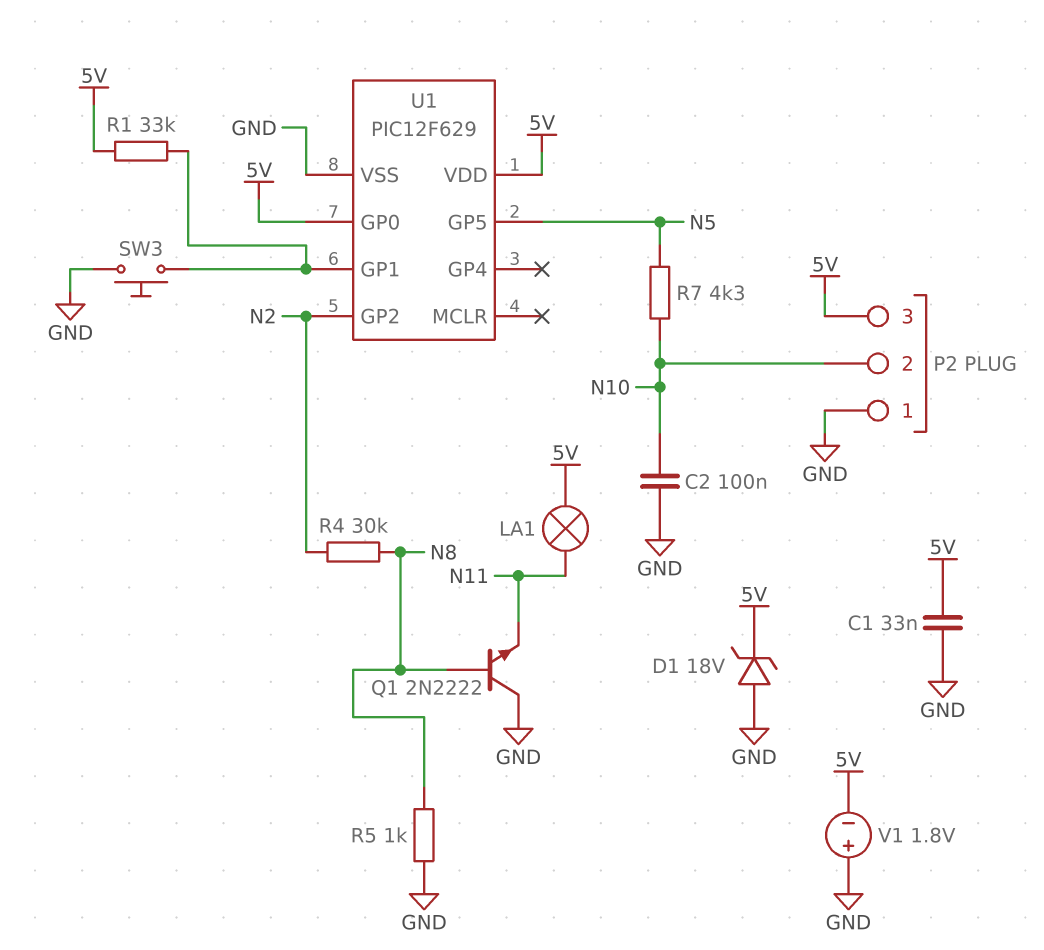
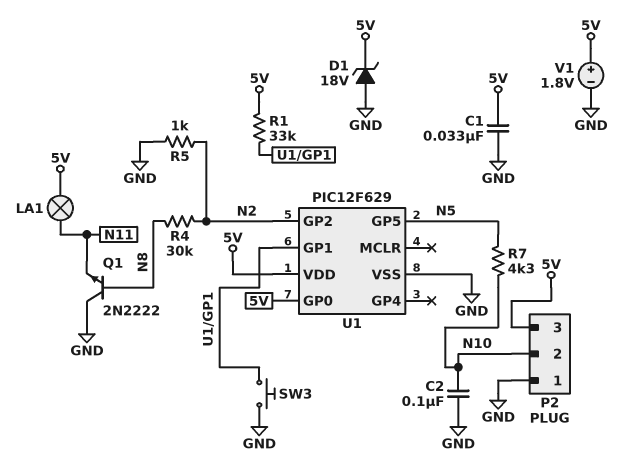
R5: 1k (GND, N8) -> 1k (GND, N2)
V1: 1.8V (plus GND, minus 5V) -> 1.8V (plus 5V, minus GND)

